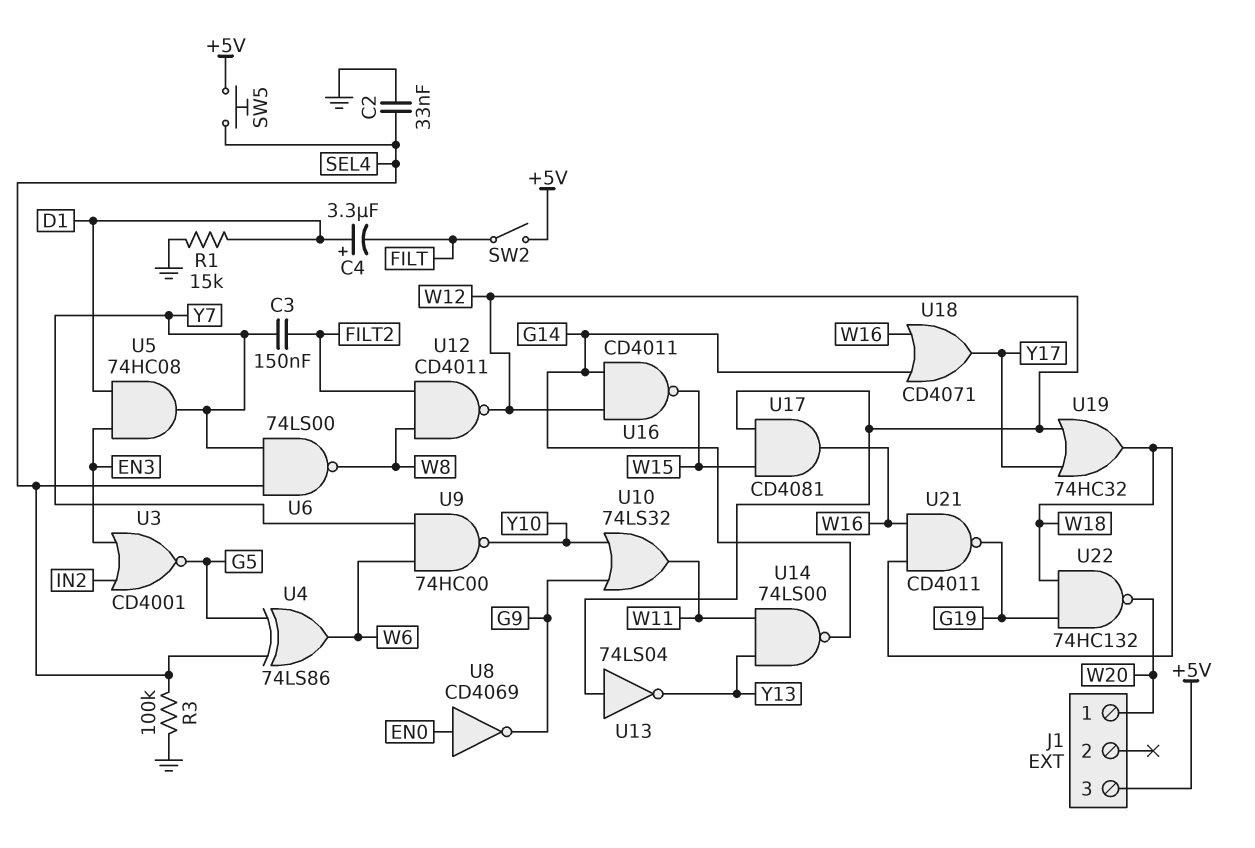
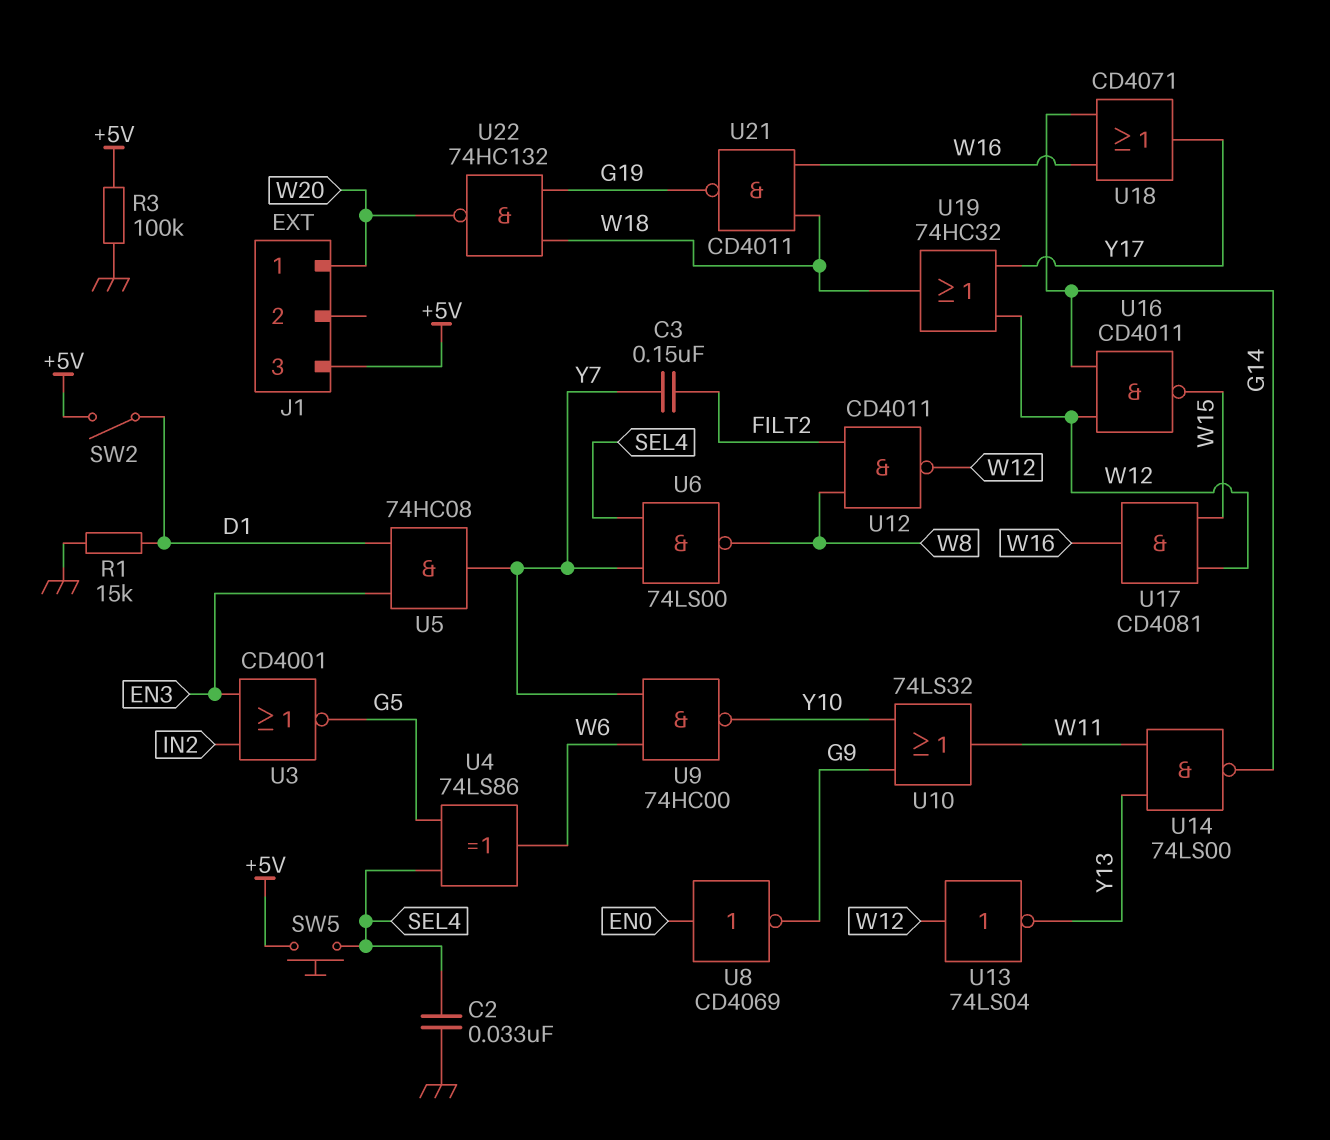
C4: 3.3uF (plus D1, minus FILT) -> none
R3: 100k (GND, SEL4) -> 100k (+5V, GND)
SW2: switch (+5V, FILT) -> switch (+5V, D1)

